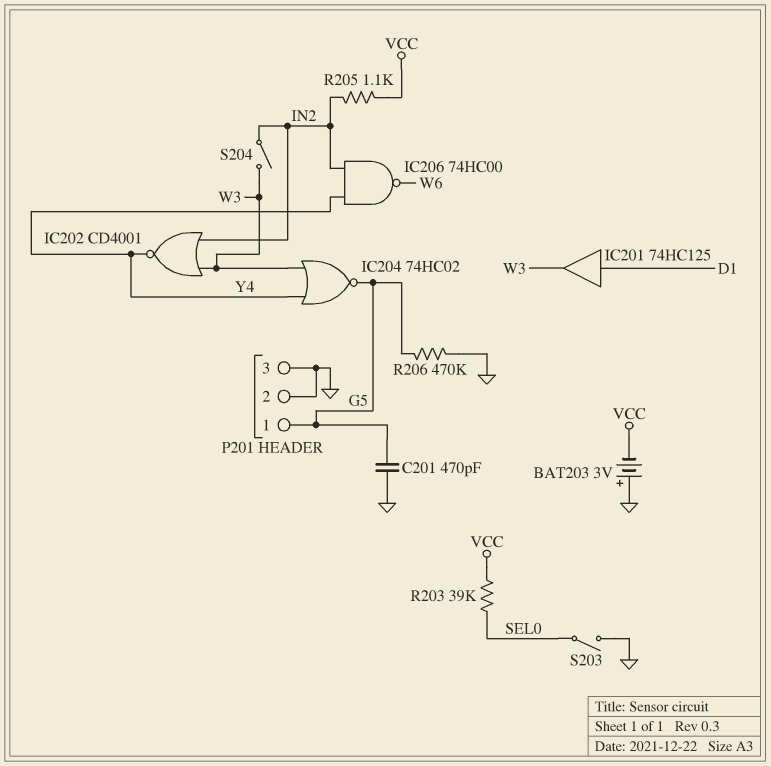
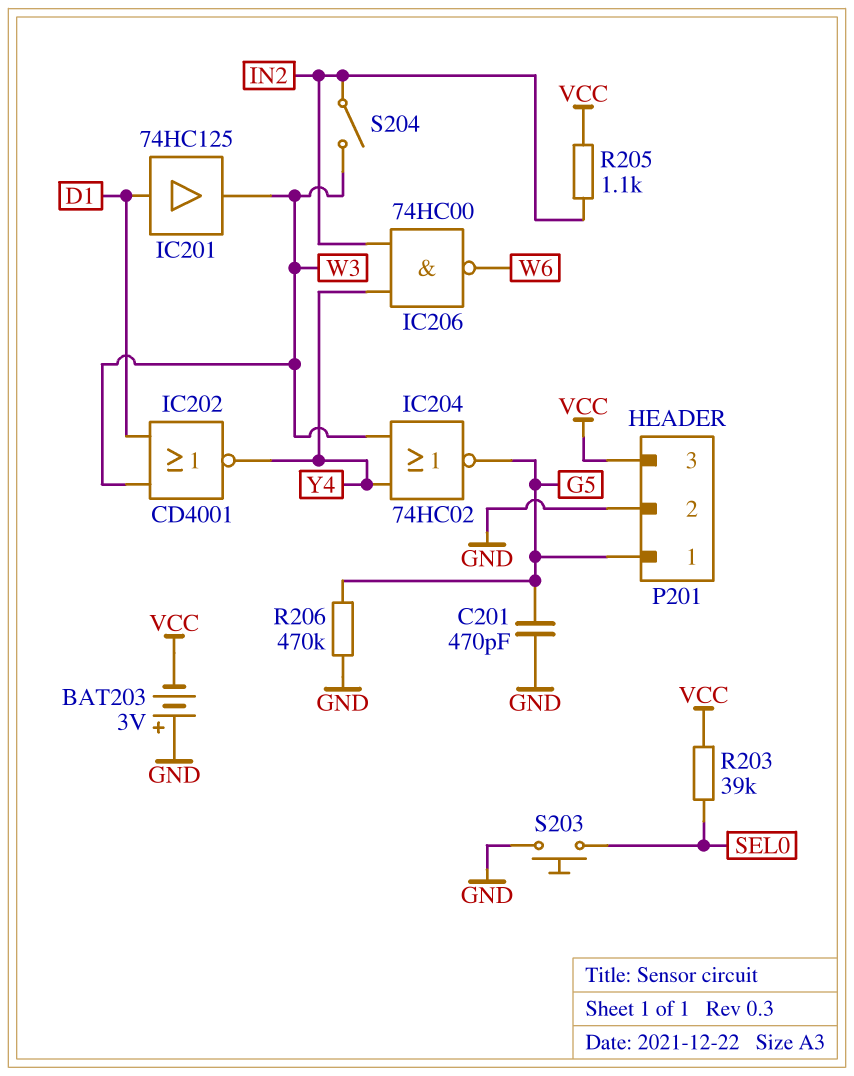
IC202: NOR CD4001 (in IN2, in W3, out Y4) -> NOR CD4001 (in D1, in W3, out Y4)
P201 pin 3: GND -> VCC
S203: switch (GND, SEL0) -> button (GND, SEL0)

